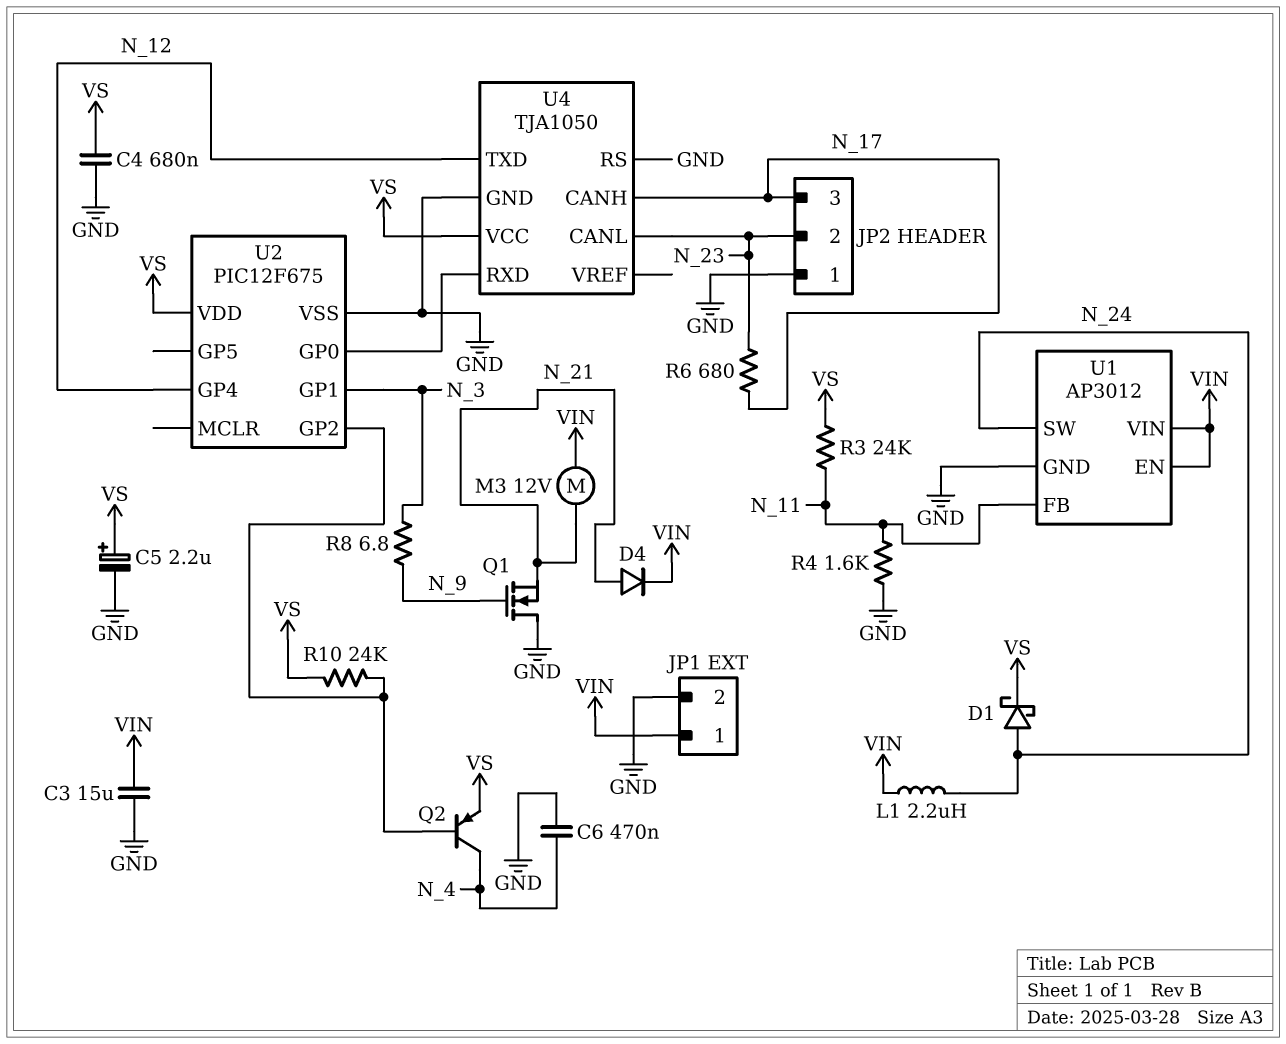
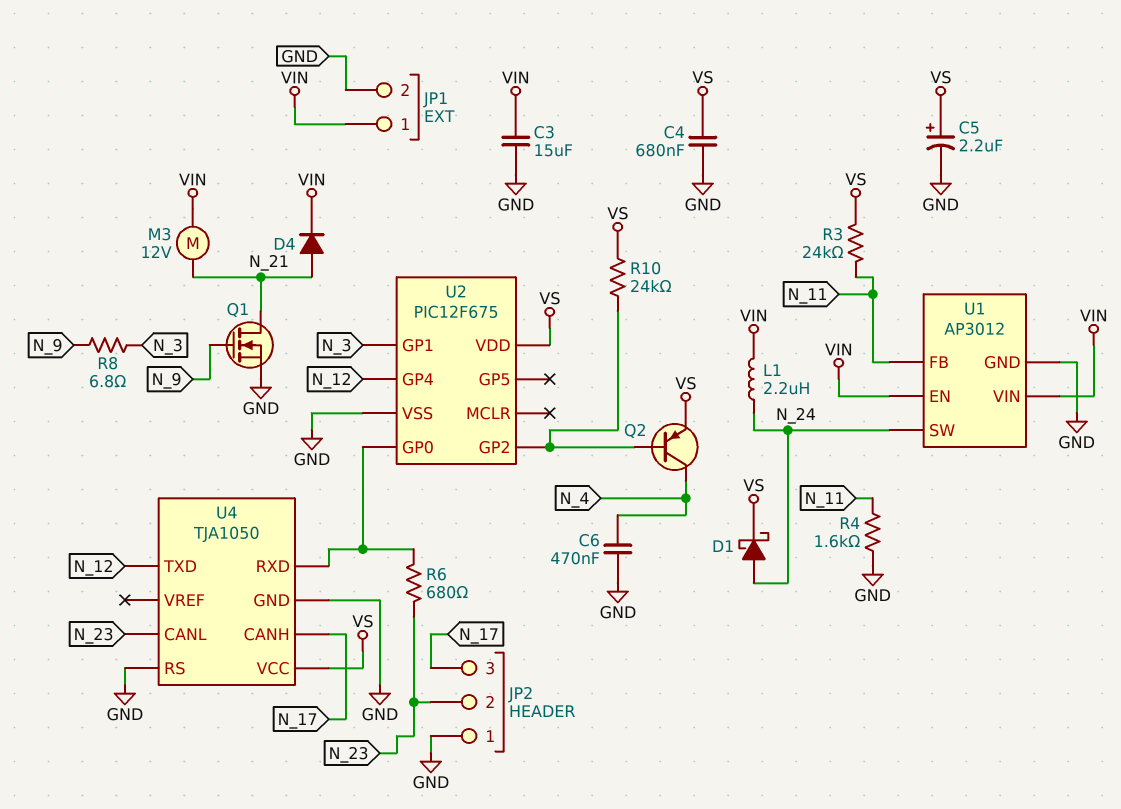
Q1: NMOS (G N_9, D GND, S N_21) -> NMOS (G N_9, D N_21, S GND)
R6: 680 (N_17, N_23) -> 680 (N_23, U2/GP0)

